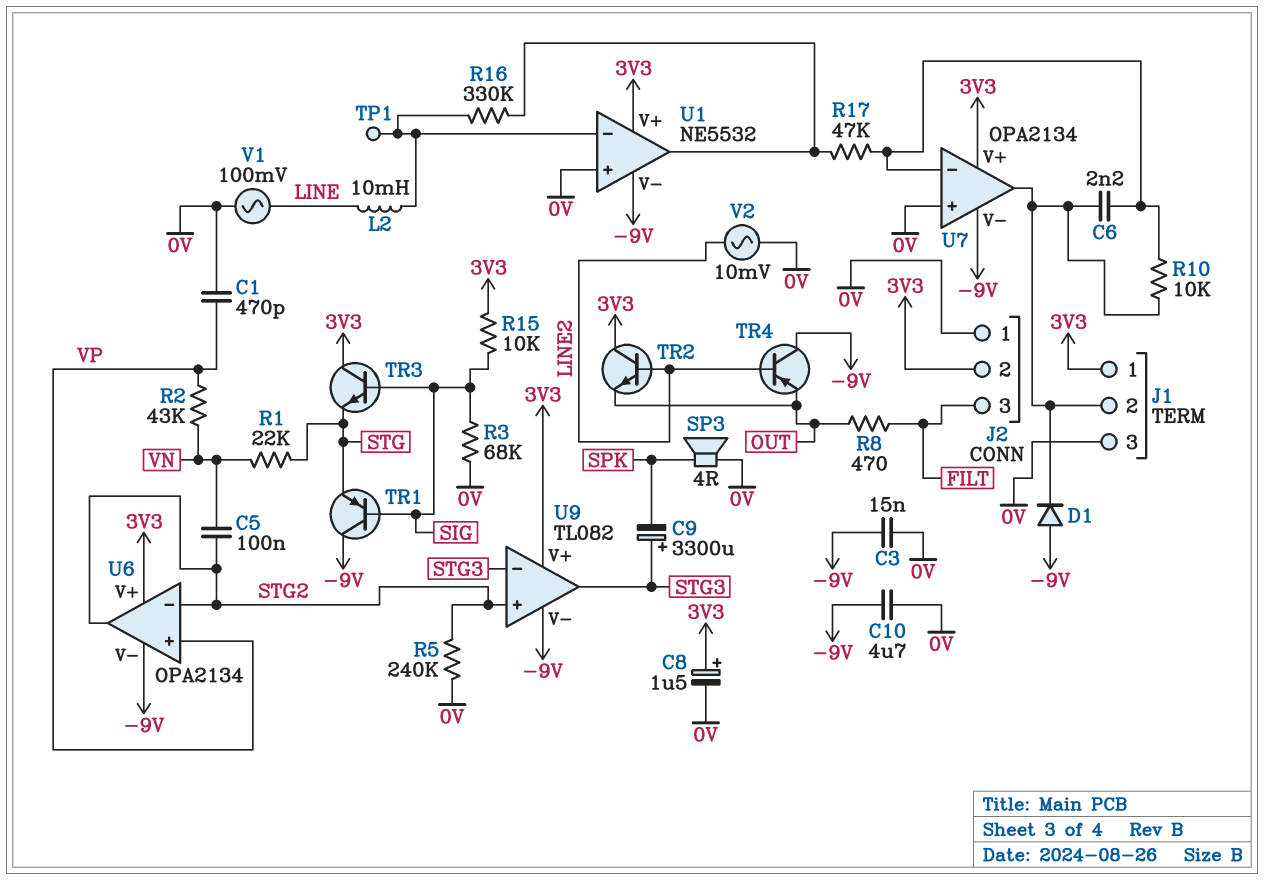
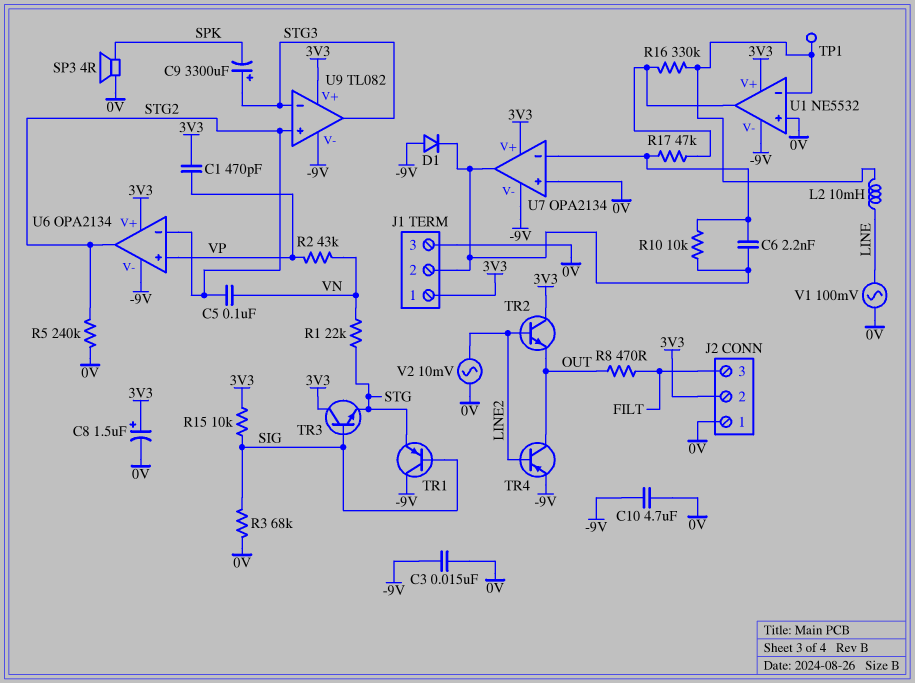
C1: 470pF (0V, VP) -> 470pF (3V3, VP)
TR4: PNP (B LINE2, C -9V, E OUT) -> PNP (B LINE2, C OUT, E -9V)

